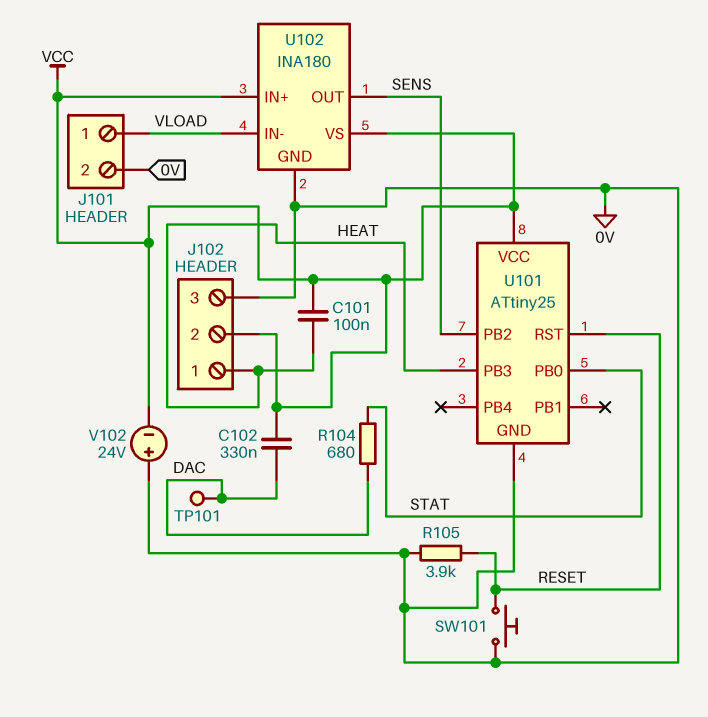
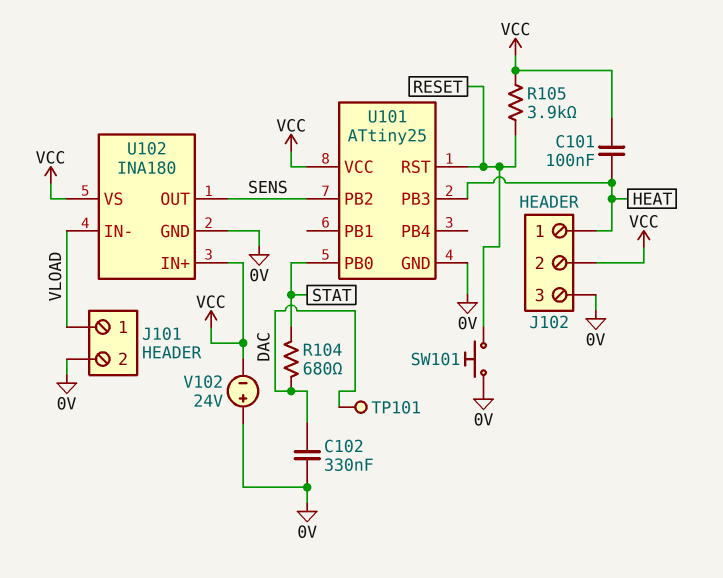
C102: 330nF (DAC, VCC) -> 330nF (0V, DAC)
R105: 3.9k (0V, RESET) -> 3.9k (RESET, VCC)

